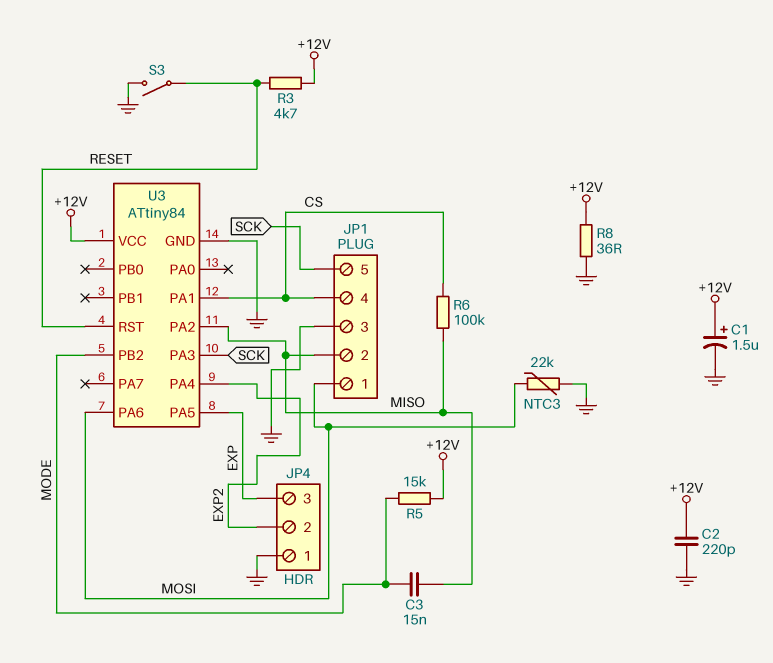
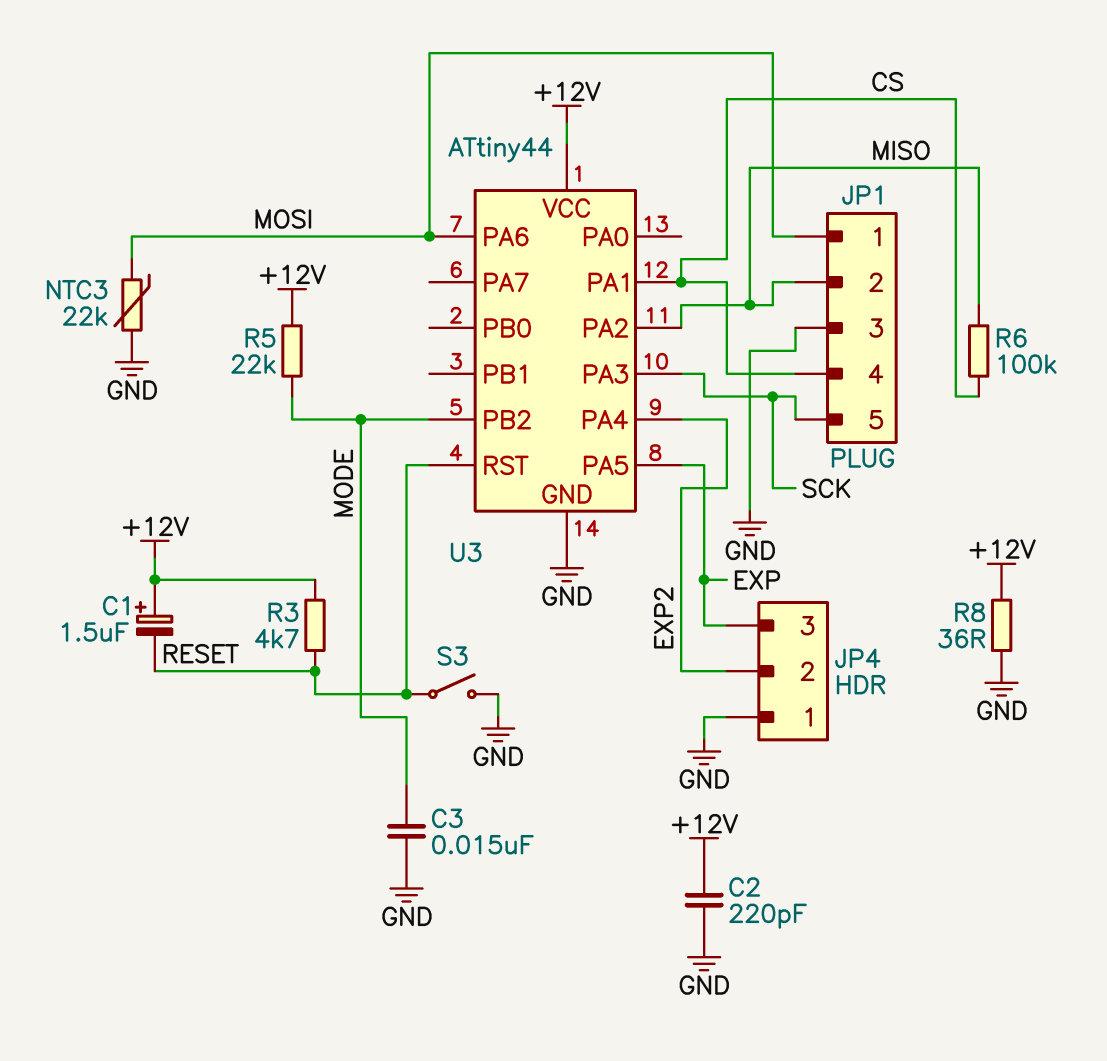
C1: 1.5uF (plus +12V, minus GND) -> 1.5uF (plus +12V, minus RESET)
C3: 15nF (MISO, MODE) -> 15nF (GND, MODE)
R5: 15k (+12V, MODE) -> 22k (+12V, MODE)
U3: ATtiny84 -> ATtiny44

